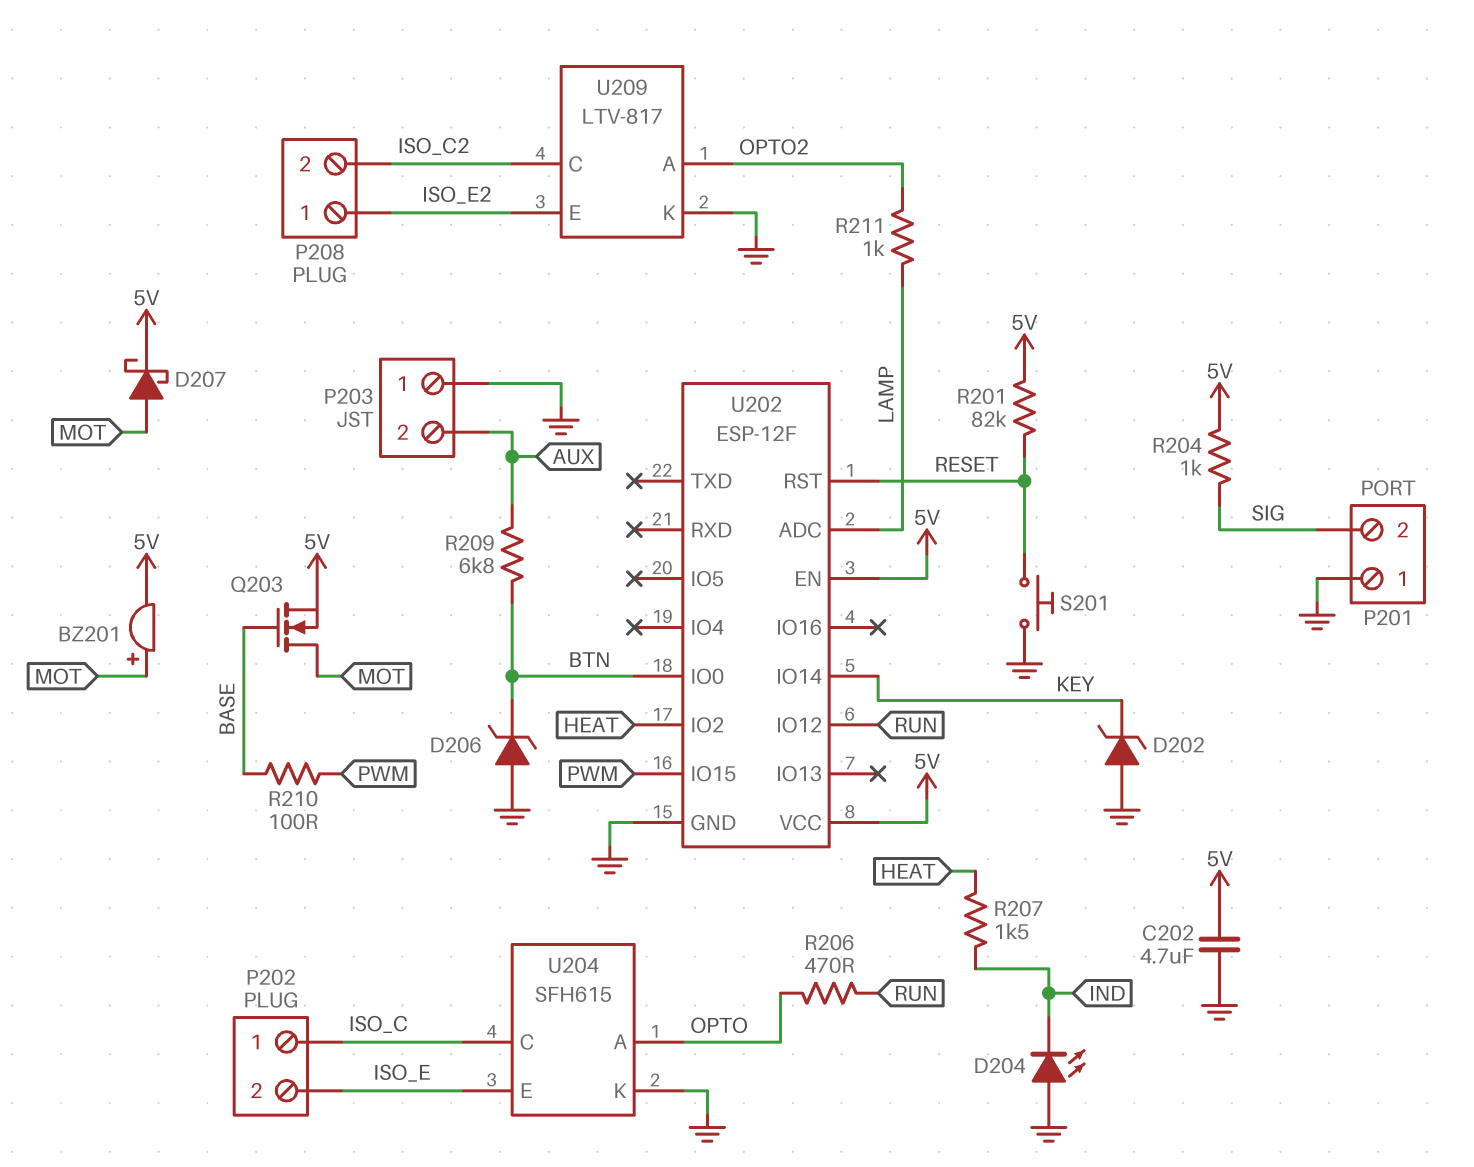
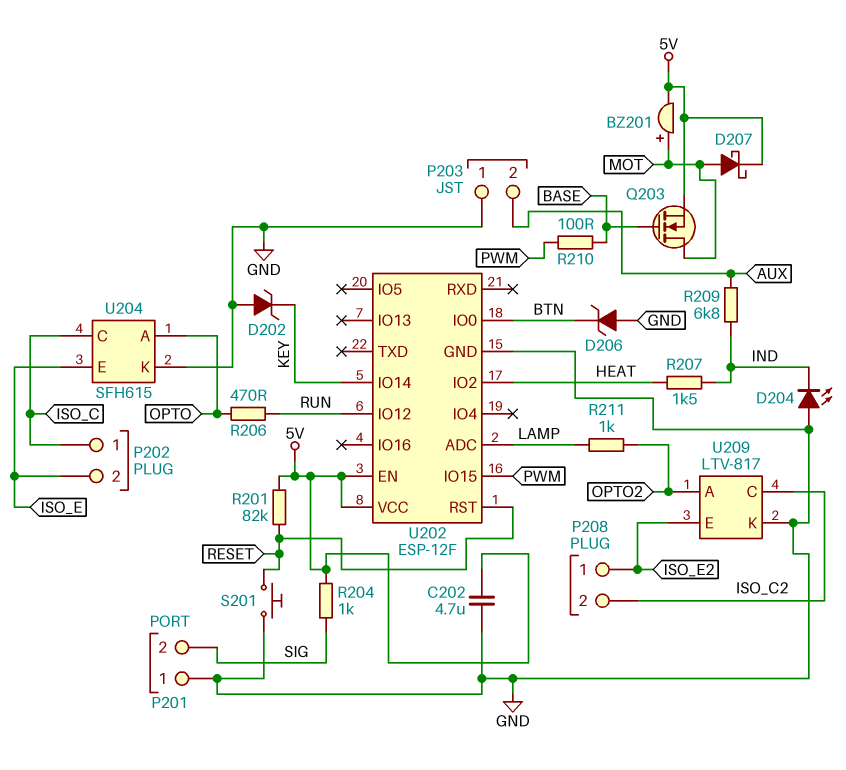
R209: 6.8k (AUX, BTN) -> 6.8k (AUX, IND)

